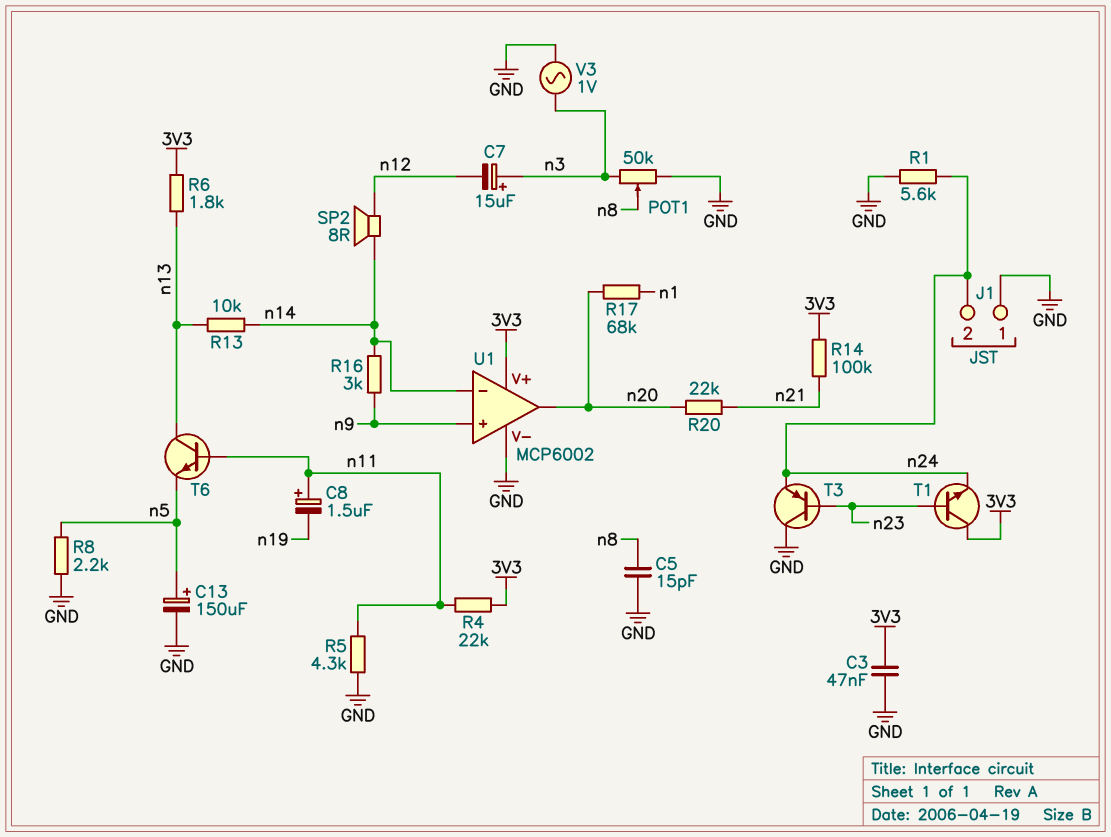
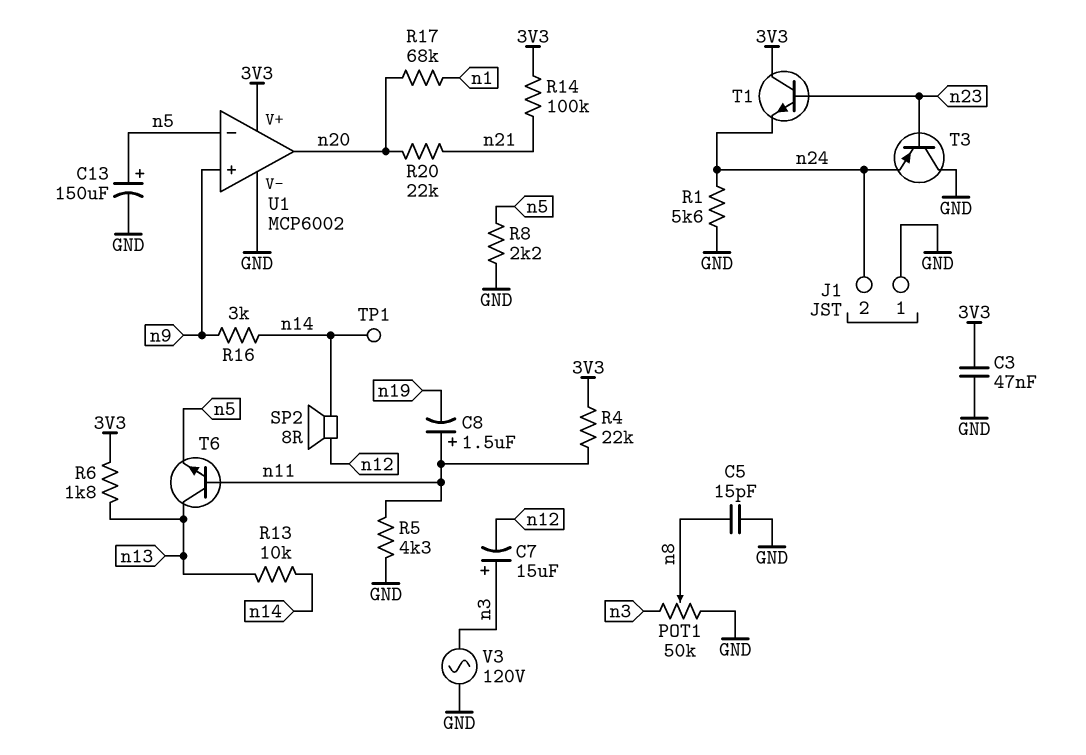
TP1: none -> test point (n14)
U1 pin in-: n14 -> n5
V3: AC 1V (GND, n3) -> AC 120V (GND, n3)

